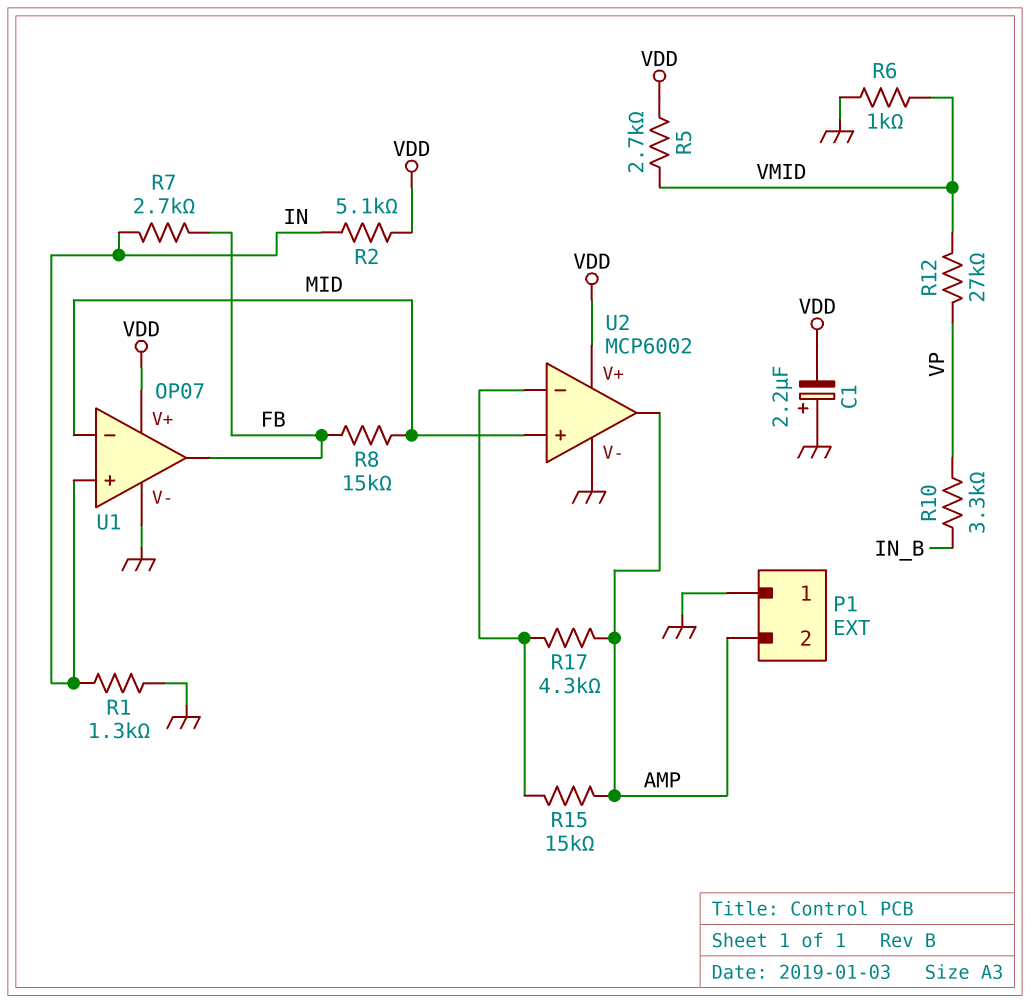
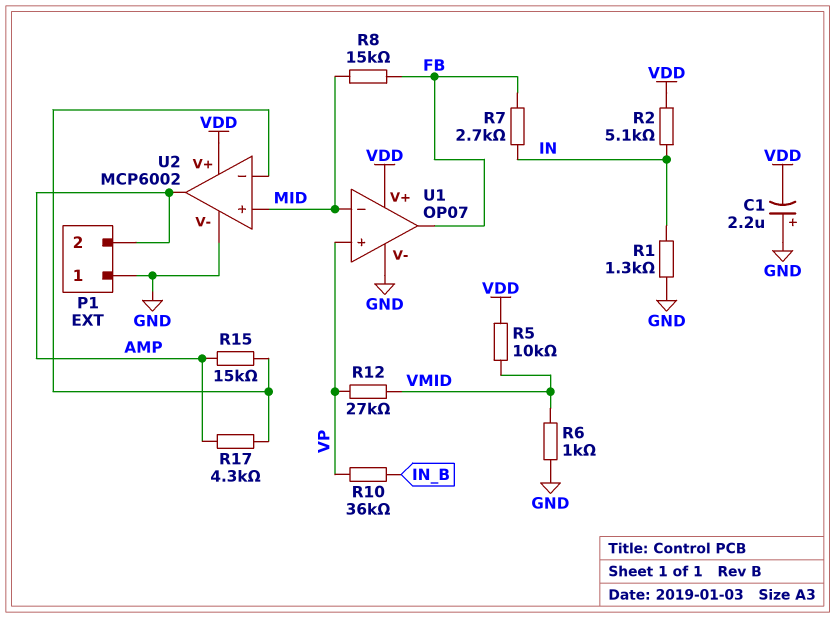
R5: 2.7k (VDD, VMID) -> 10k (VDD, VMID)
R10: 3.3k (IN_B, VP) -> 36k (IN_B, VP)
U1 pin in+: IN -> VP

